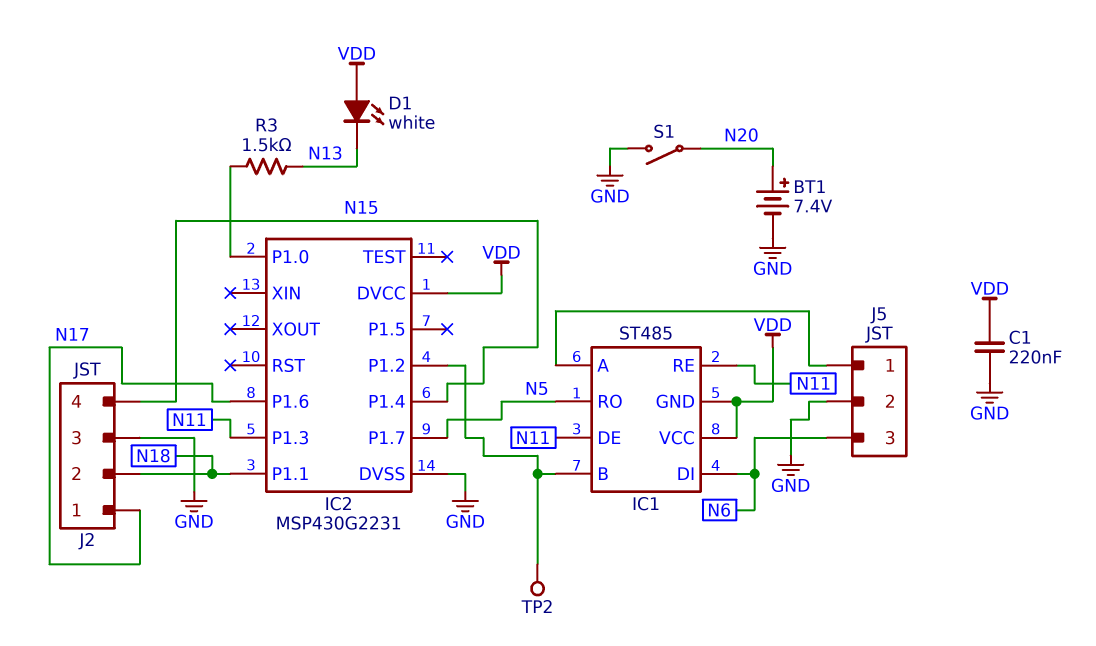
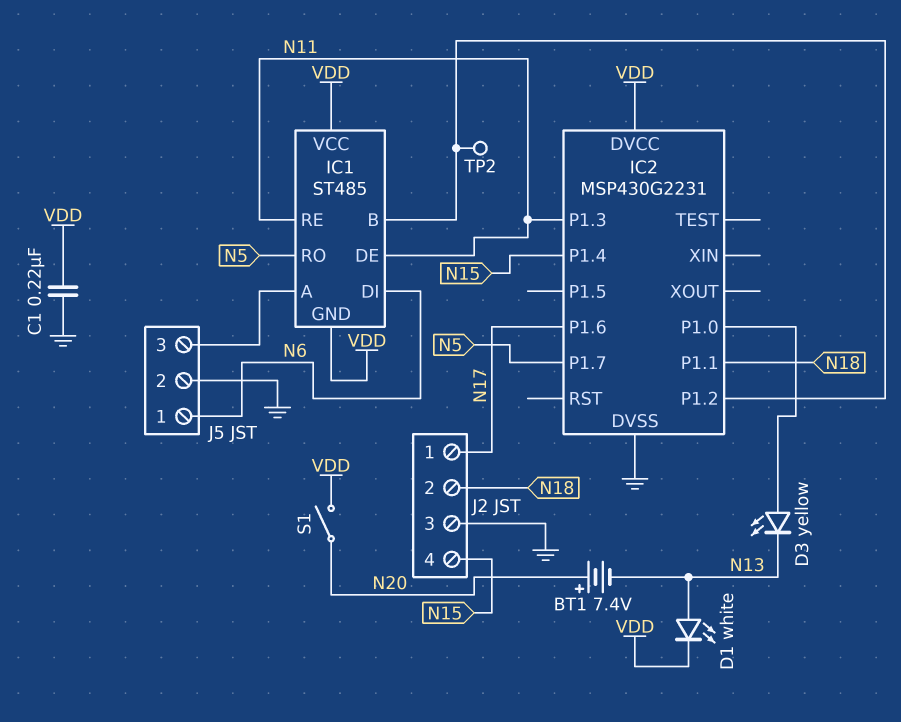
BT1: 7.4V (plus N20, minus GND) -> 7.4V (plus N20, minus N13)
D1: LED white (A VDD, K N13) -> LED white (A N13, K VDD)
D3: none -> LED yellow (A IC2/P1.0, K N13)
J5 pin 1: IC1/A -> N6
J5 pin 3: N6 -> IC1/A
R3: 1.5k (IC2/P1.0, N13) -> none
S1: switch (GND, N20) -> switch (N20, VDD)

